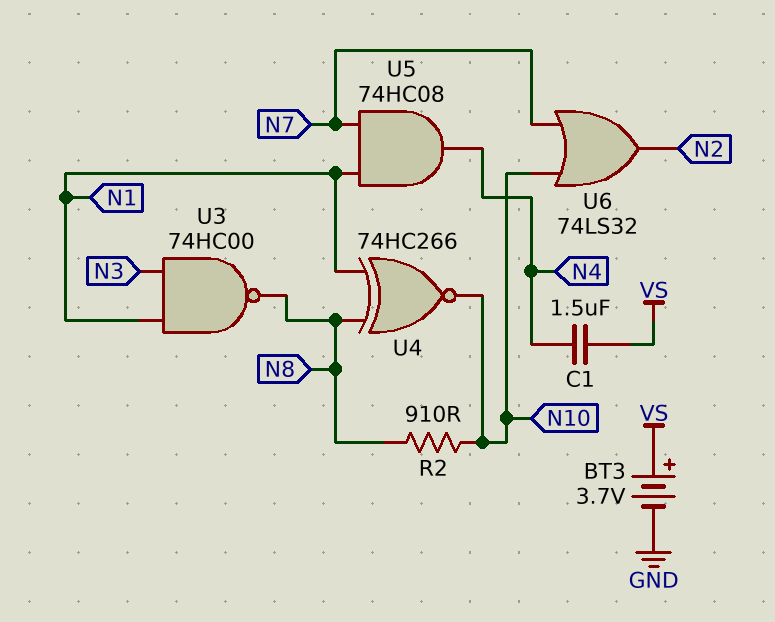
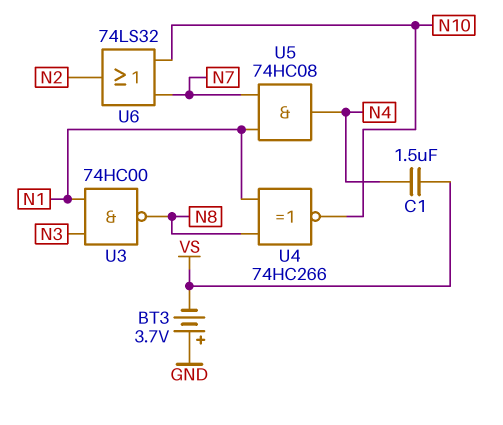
BT3: 3.7V (plus VS, minus GND) -> 3.7V (plus GND, minus VS)
R2: 910 (N8, N10) -> none

